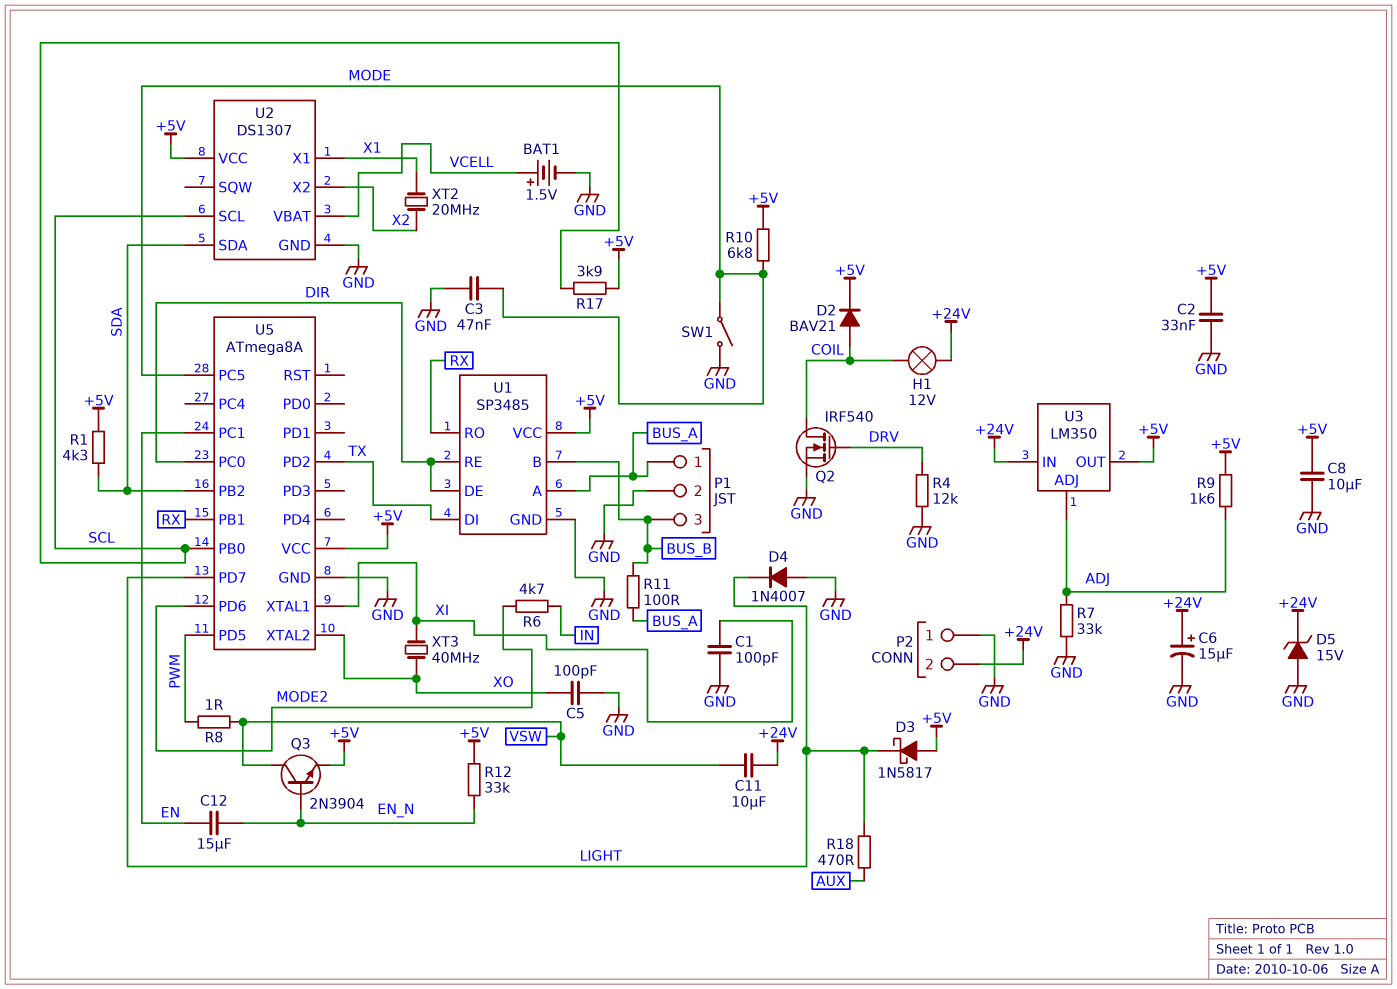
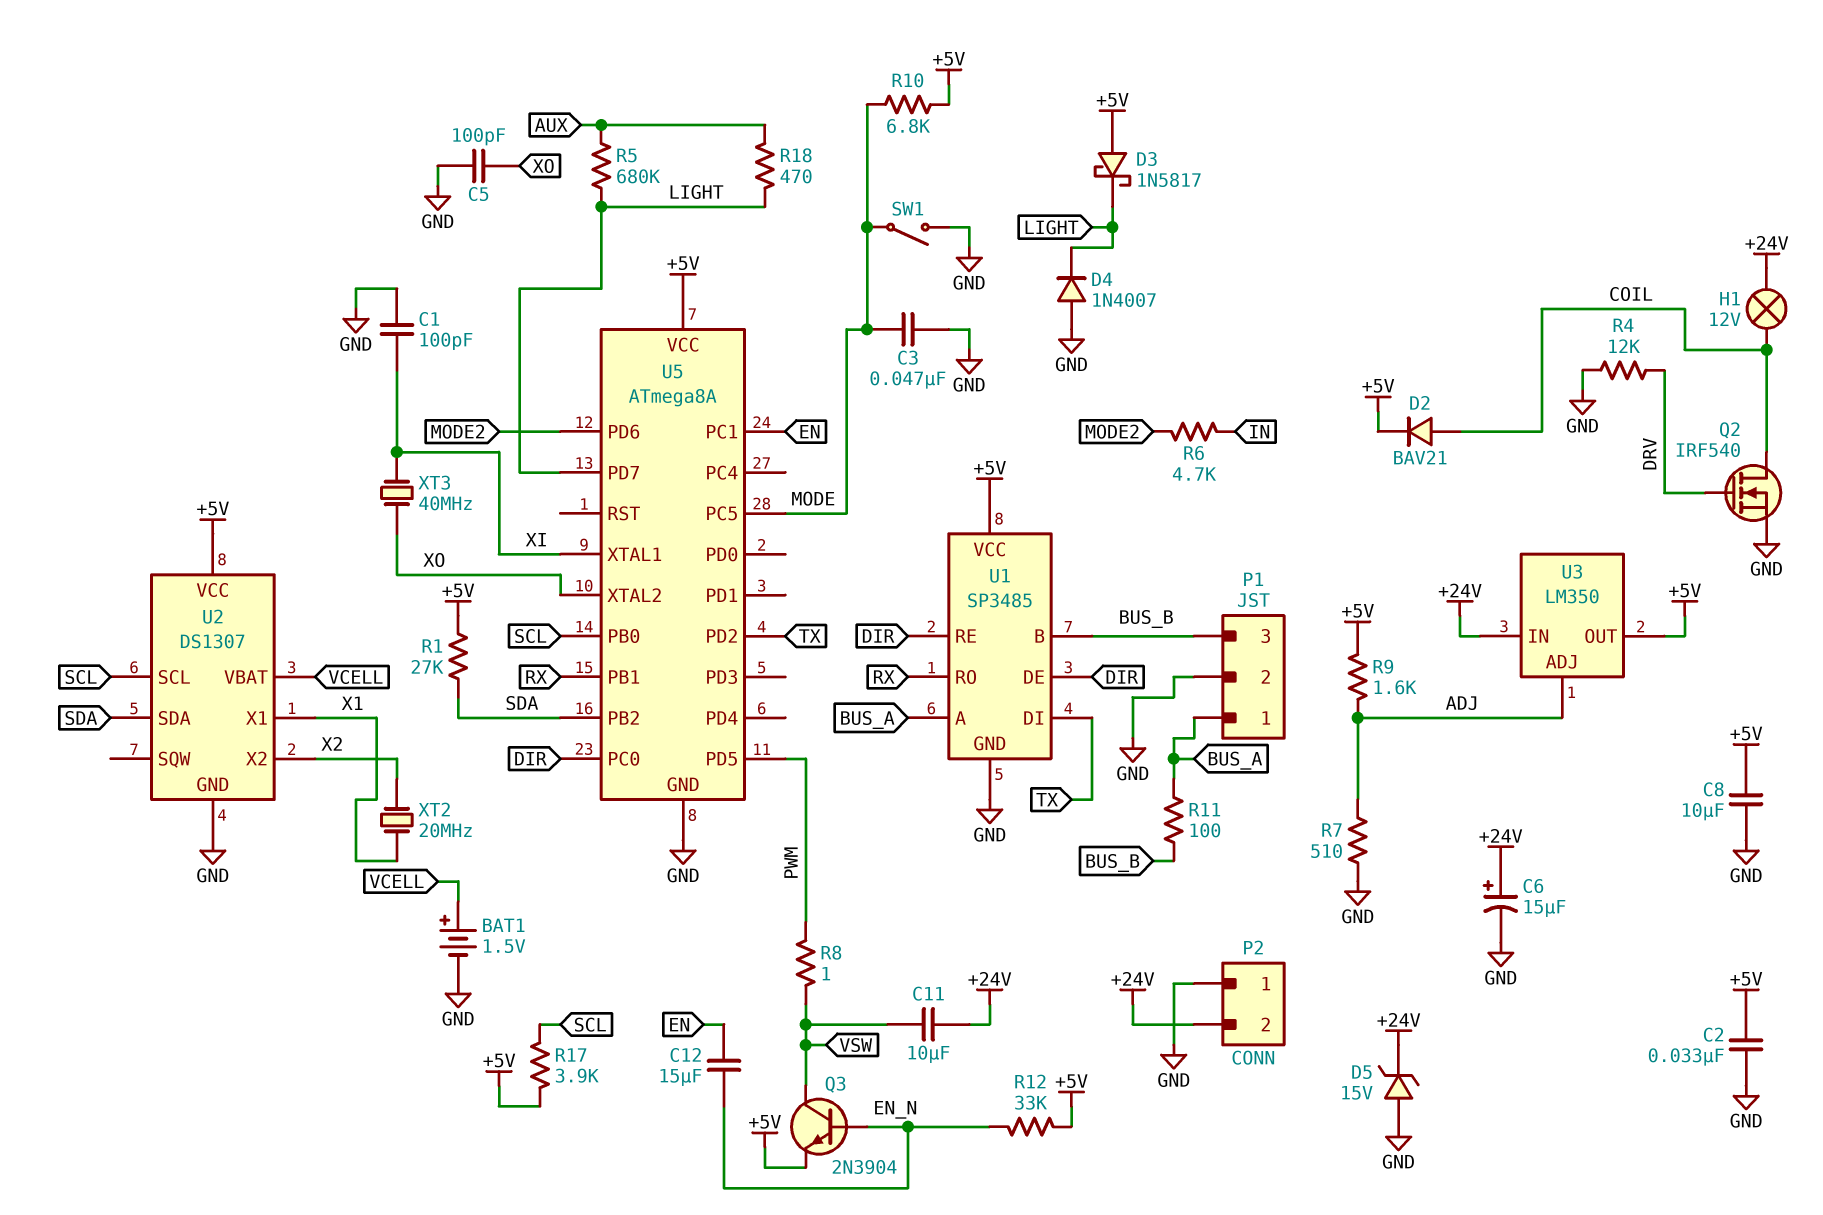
R1: 4.3k (+5V, SDA) -> 27k (+5V, SDA)
R5: none -> 680k (AUX, LIGHT)
R7: 33k (ADJ, GND) -> 510 (ADJ, GND)

